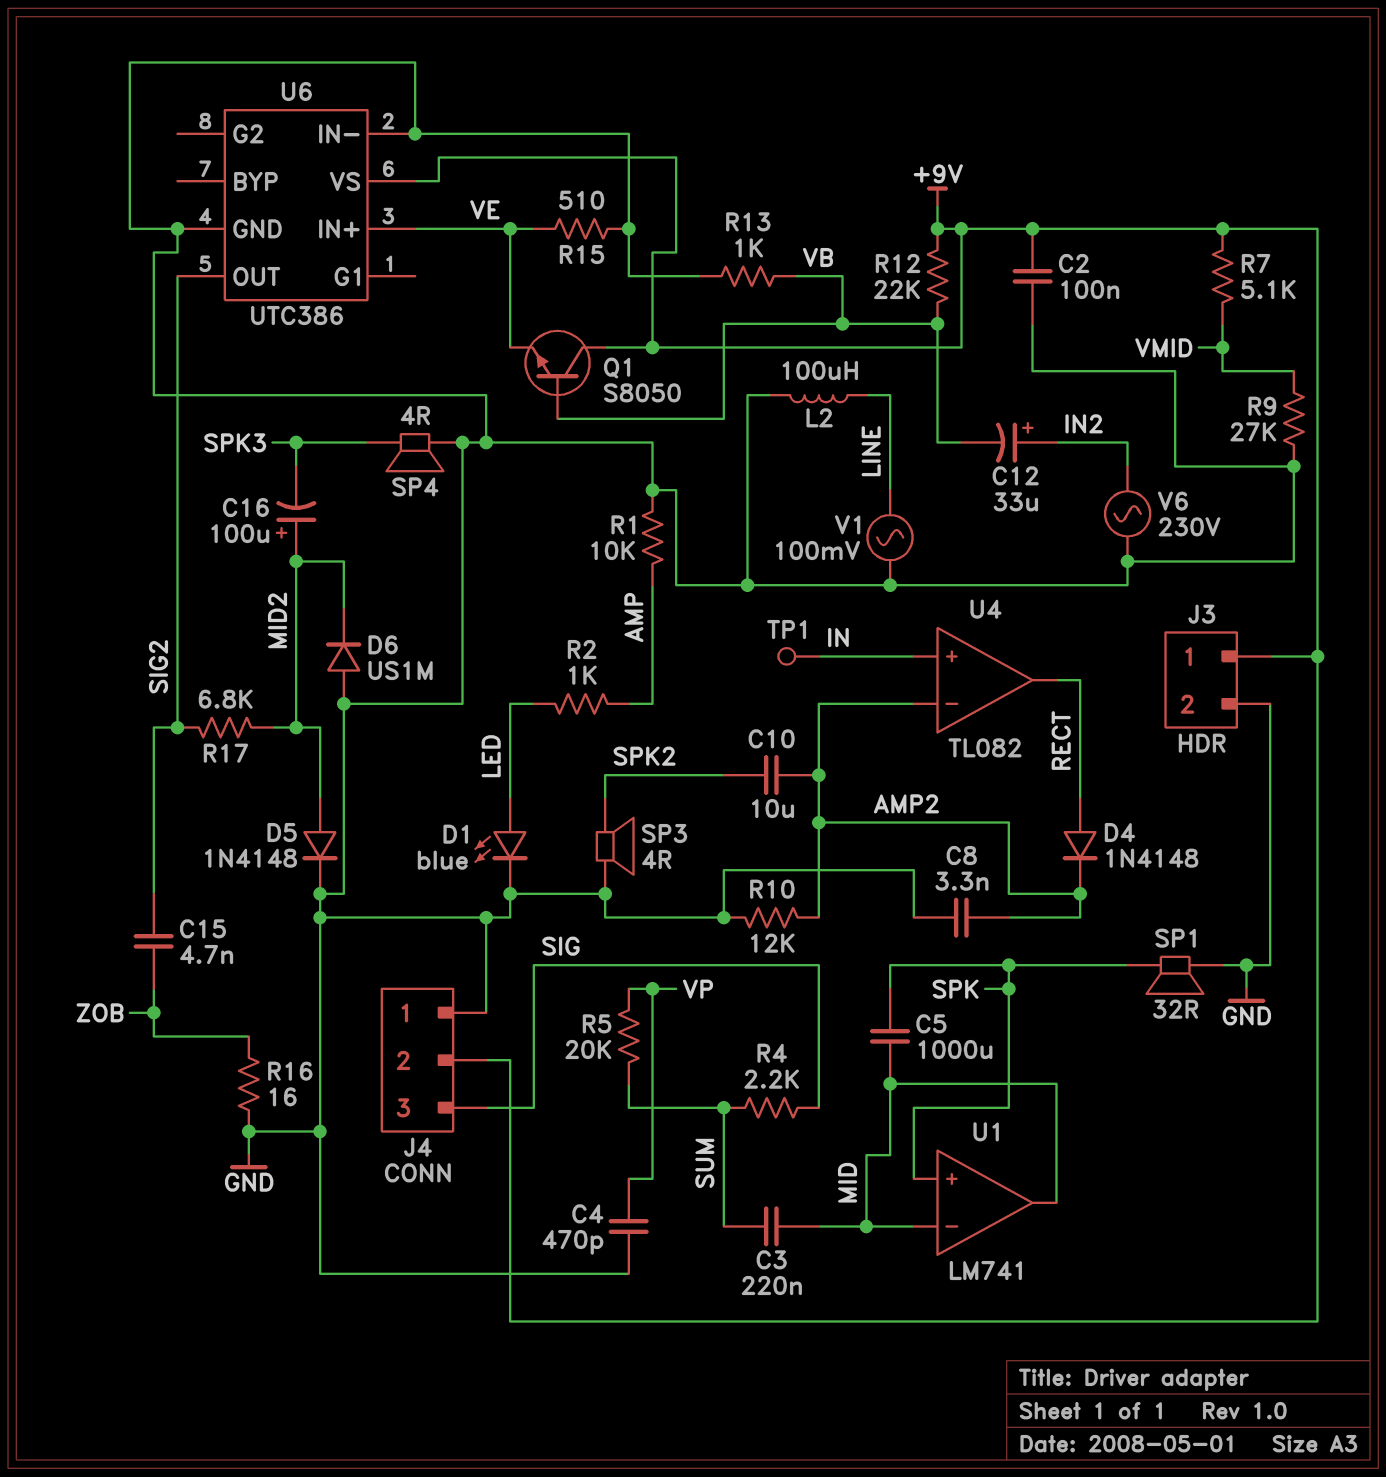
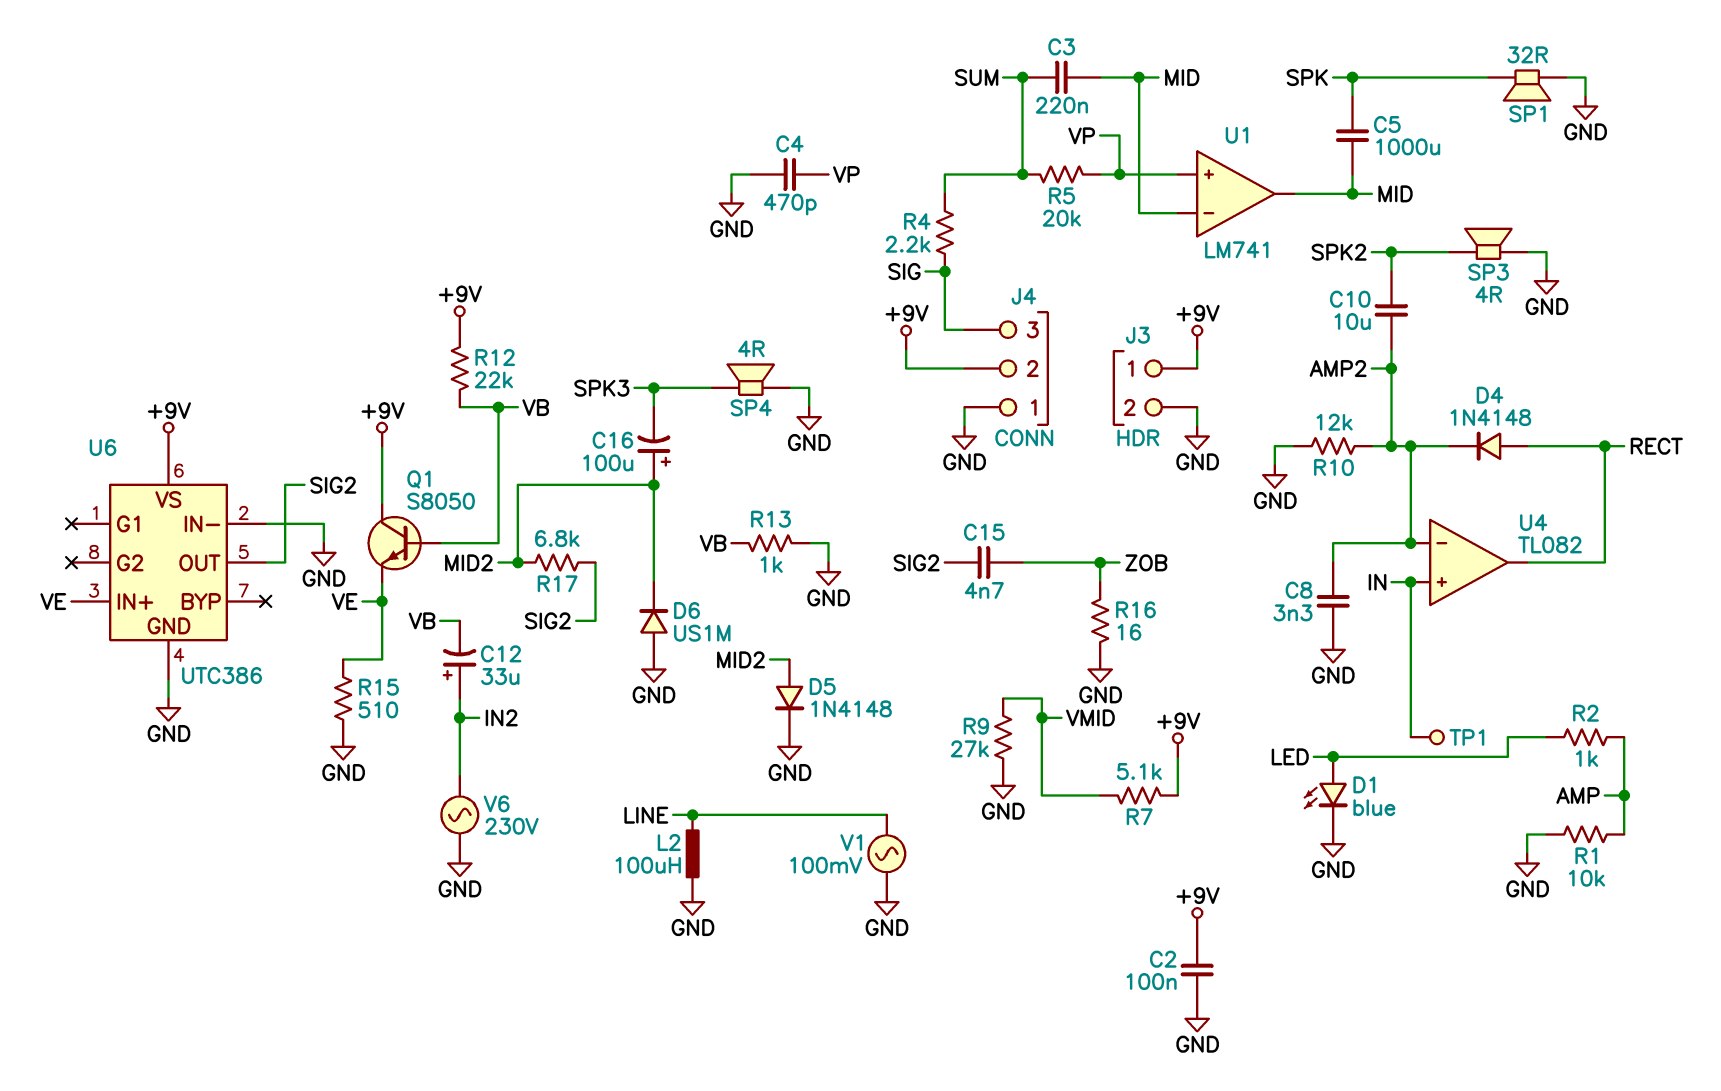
U1 pin in+: SPK -> VP

